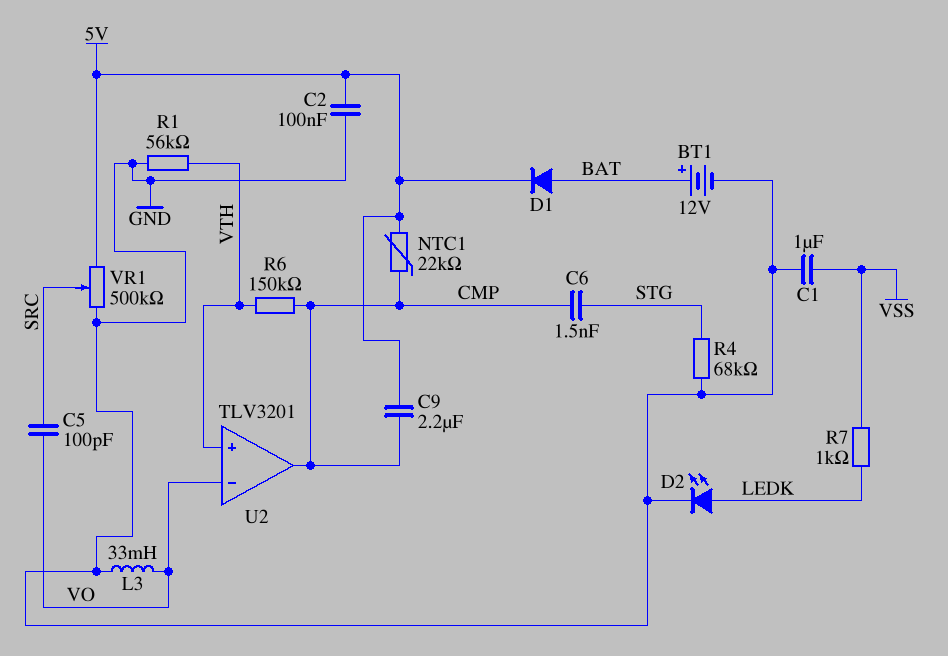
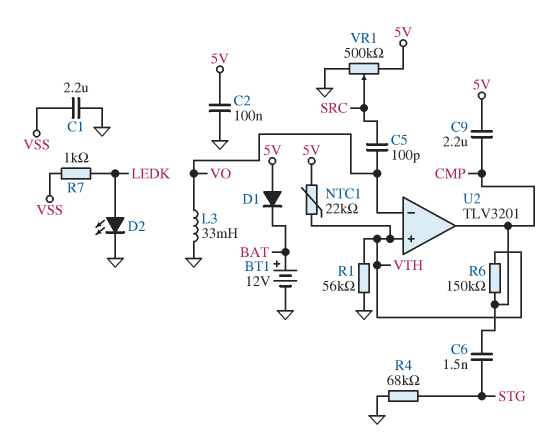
C1: 1uF (GND, VSS) -> 2.2uF (GND, VSS)
D1: diode (A BAT, K 5V) -> diode (A 5V, K BAT)
NTC1: 22k (5V, CMP) -> 22k (5V, VTH)

